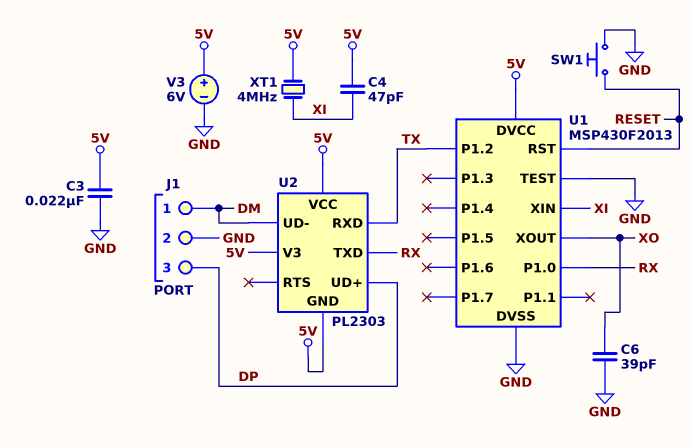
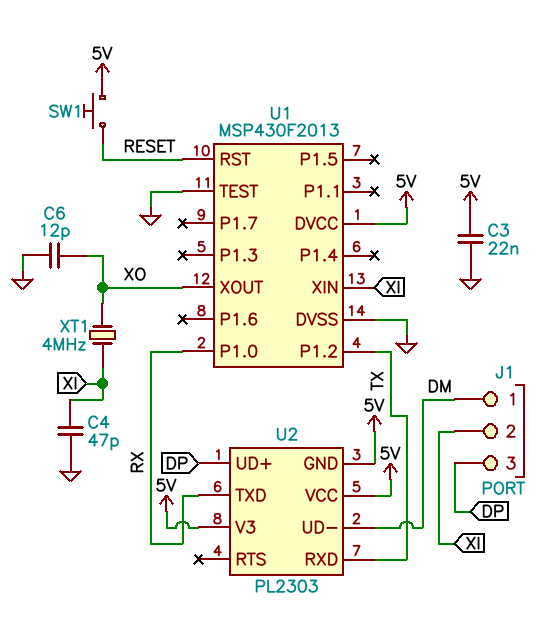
C4: 47pF (5V, XI) -> 47pF (GND, XI)
C6: 39pF (GND, XO) -> 12pF (GND, XO)
J1 pin 2: GND -> XI
SW1: button (GND, RESET) -> button (5V, RESET)
V3: 6V (plus 5V, minus GND) -> none
XT1: 4MHz (5V, XI) -> 4MHz (XI, XO)

